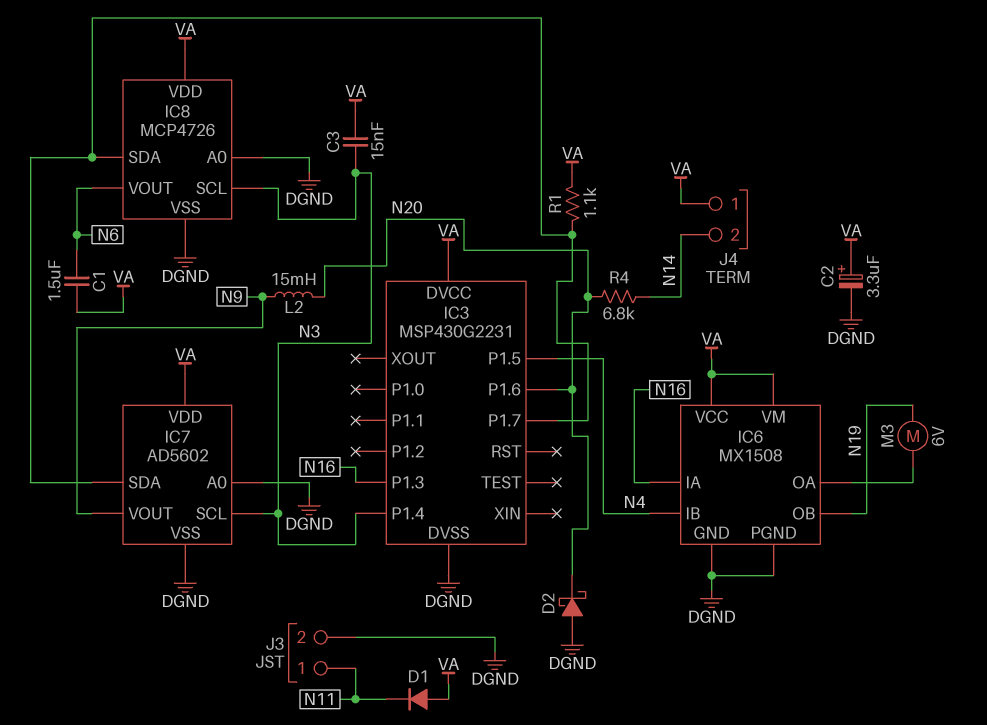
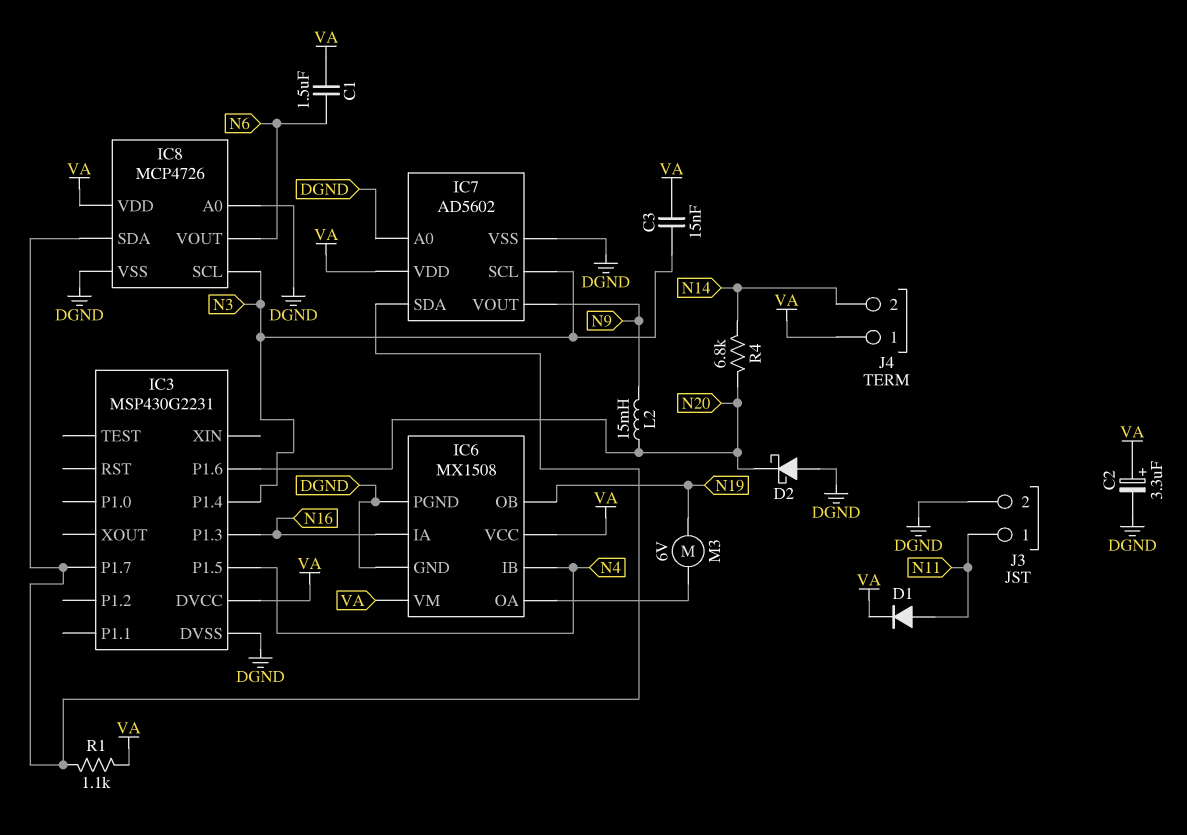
D1: diode (A VA, K N11) -> diode (A N11, K VA)

